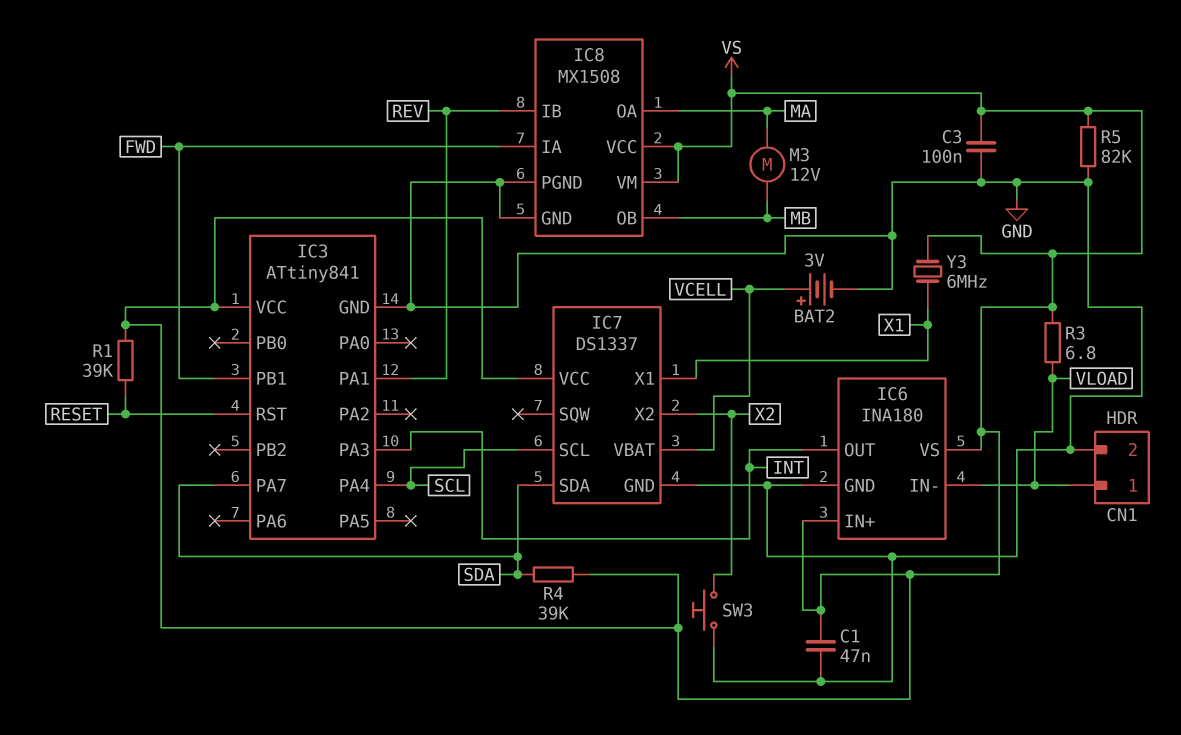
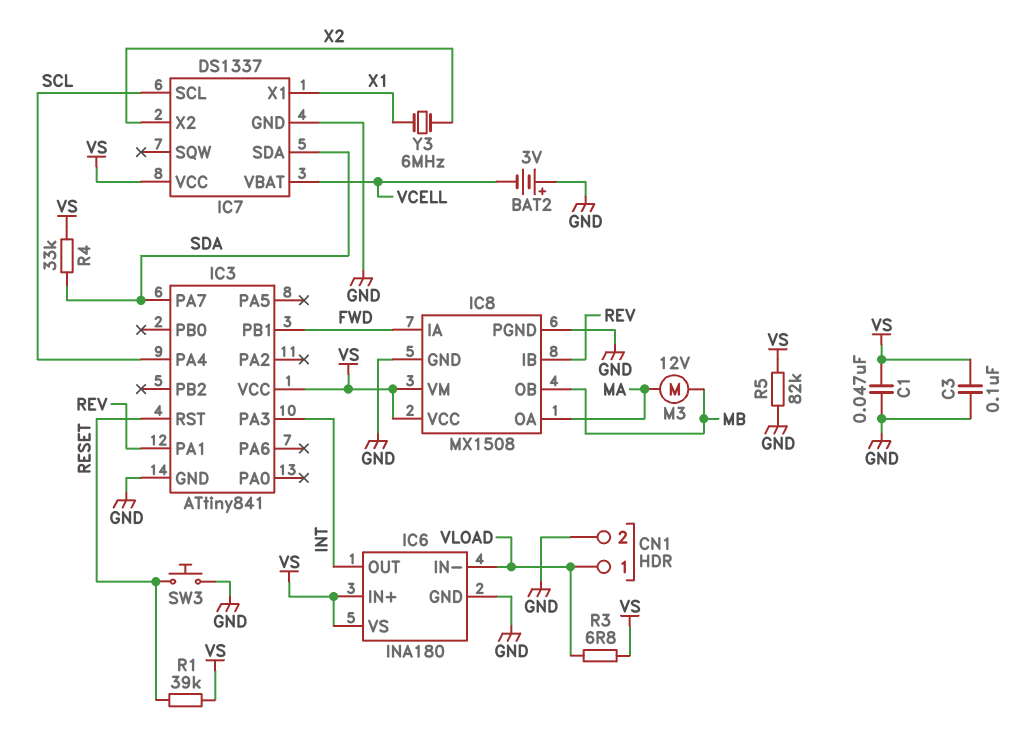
BAT2: 3V (plus VCELL, minus GND) -> 3V (plus GND, minus VCELL)
R4: 39k (SDA, VS) -> 33k (SDA, VS)
SW3: button (GND, X2) -> button (GND, RESET)
Y3: 6MHz (VS, X1) -> 6MHz (X1, X2)

